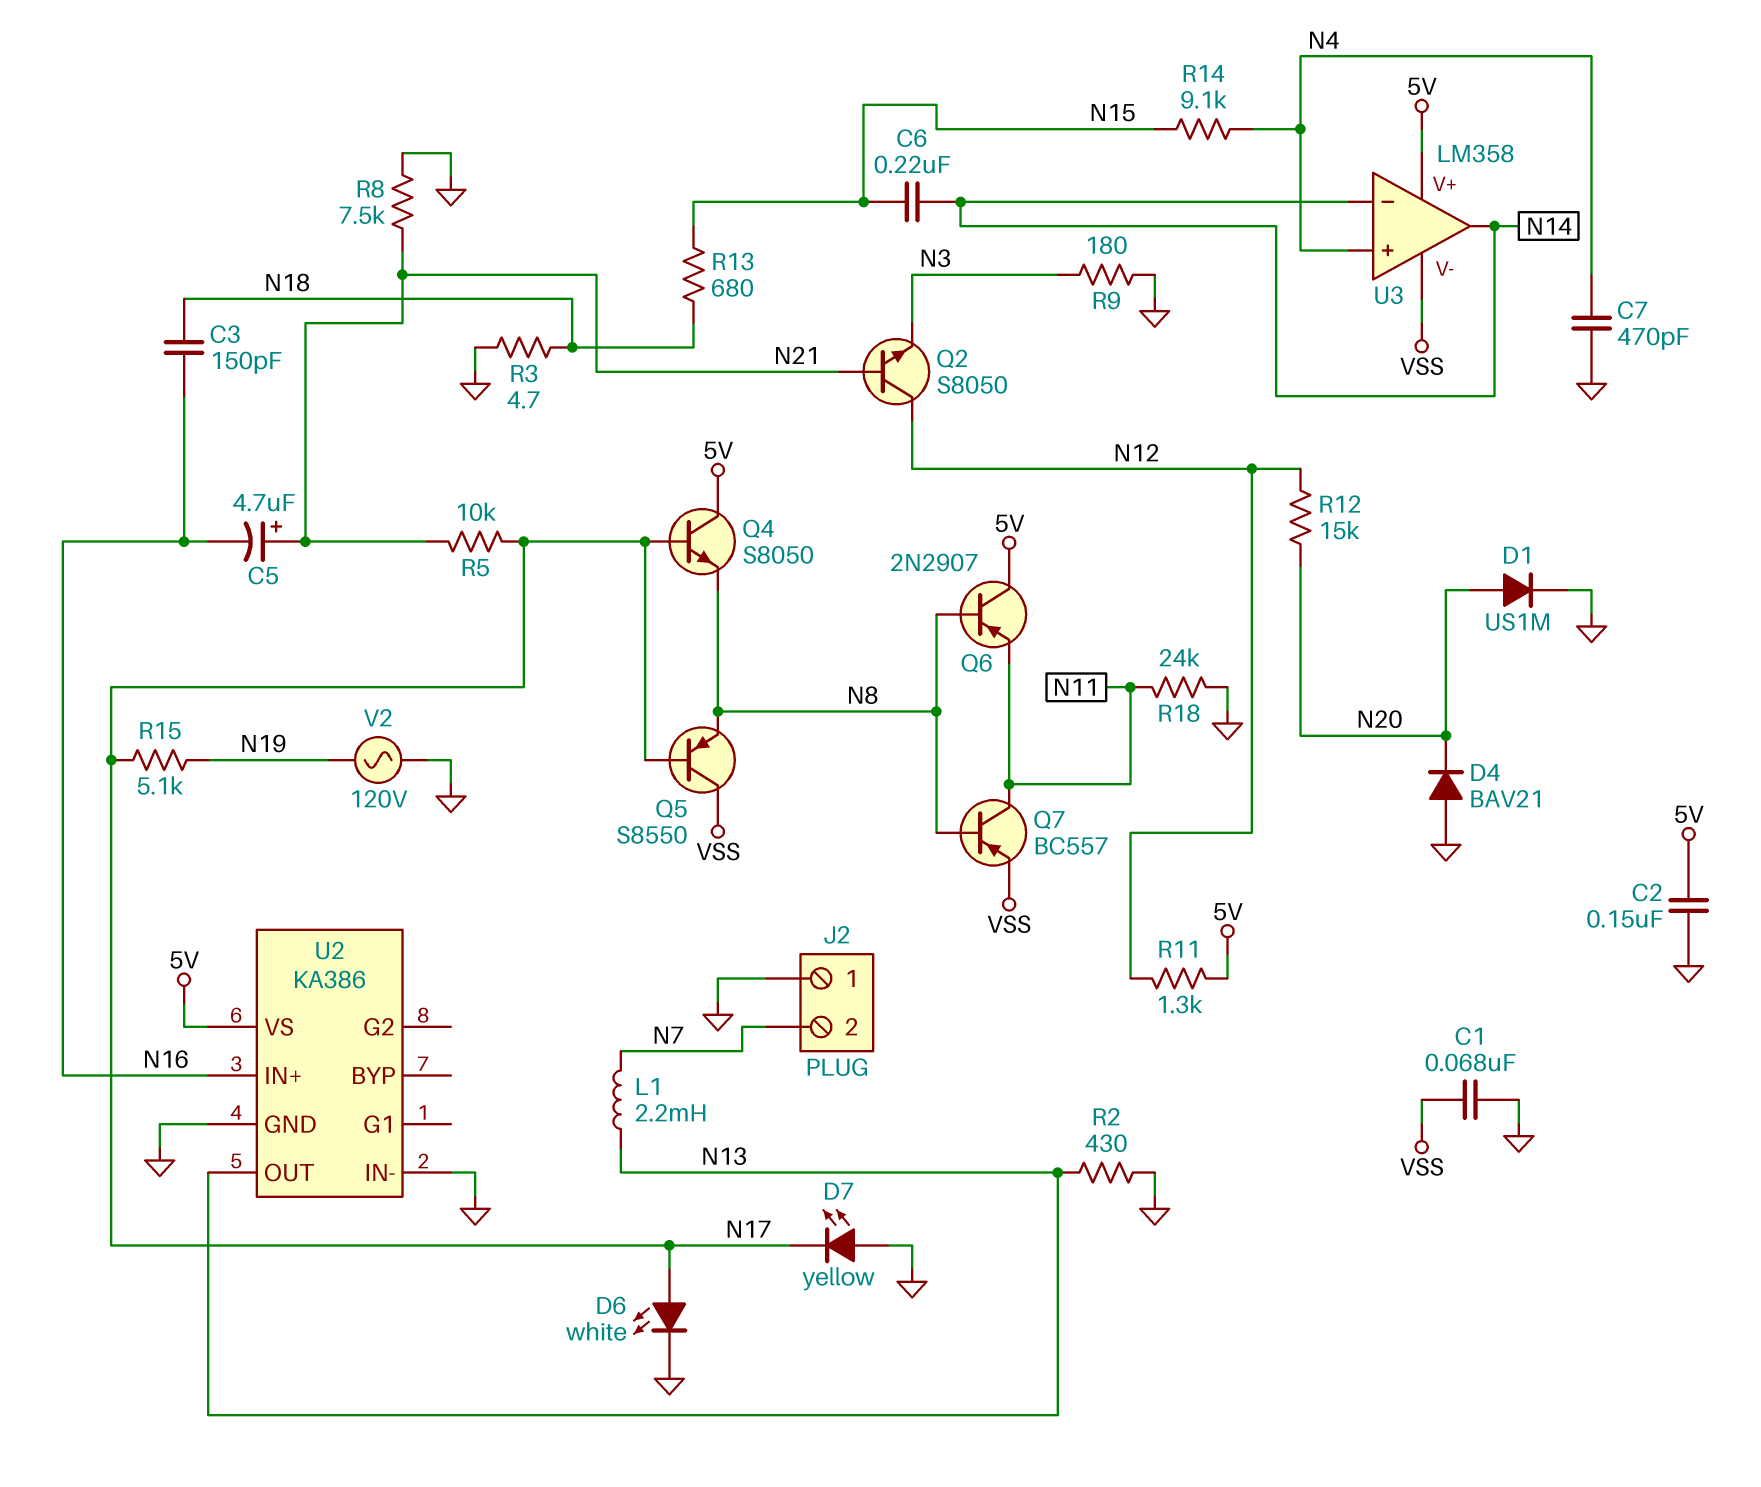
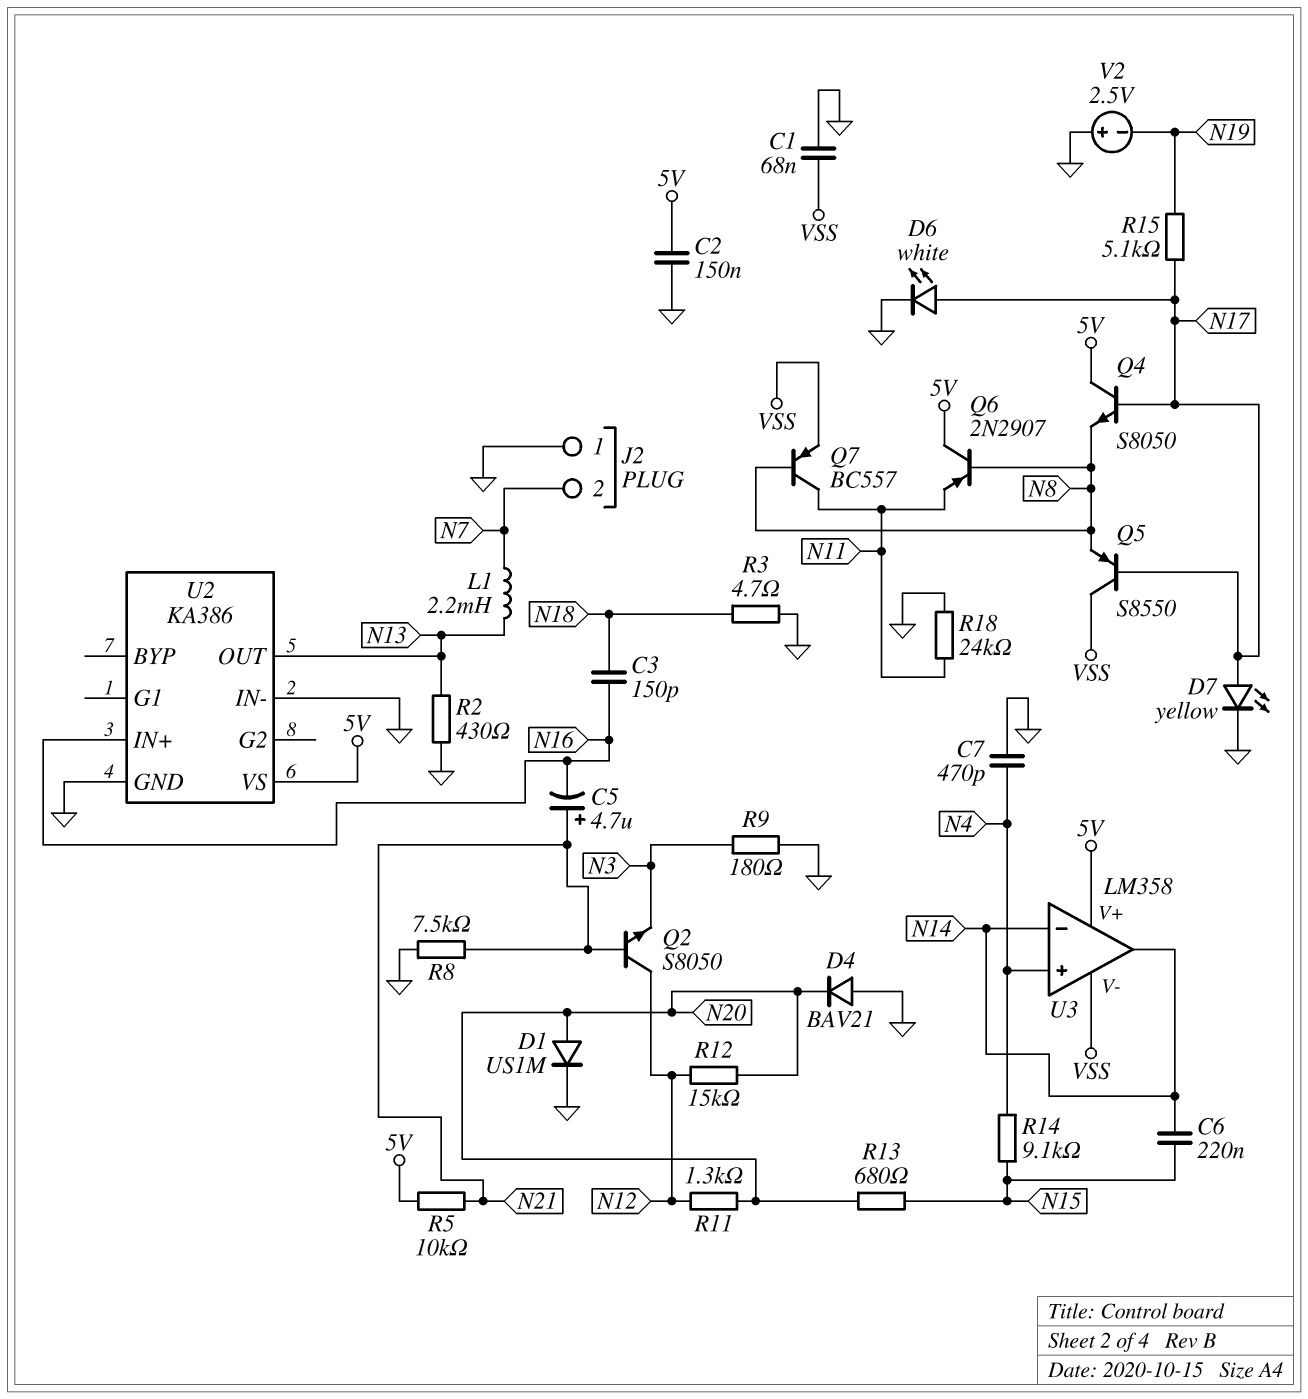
D7: LED yellow (A GND, K N17) -> LED yellow (A N17, K GND)
R5: 10k (N17, N21) -> 10k (5V, N21)
R11: 1.3k (5V, N12) -> 1.3k (N12, N20)
R13: 680 (N15, N18) -> 680 (N15, N20)
V2: AC 120V (GND, N19) -> 2.5V (plus GND, minus N19)

